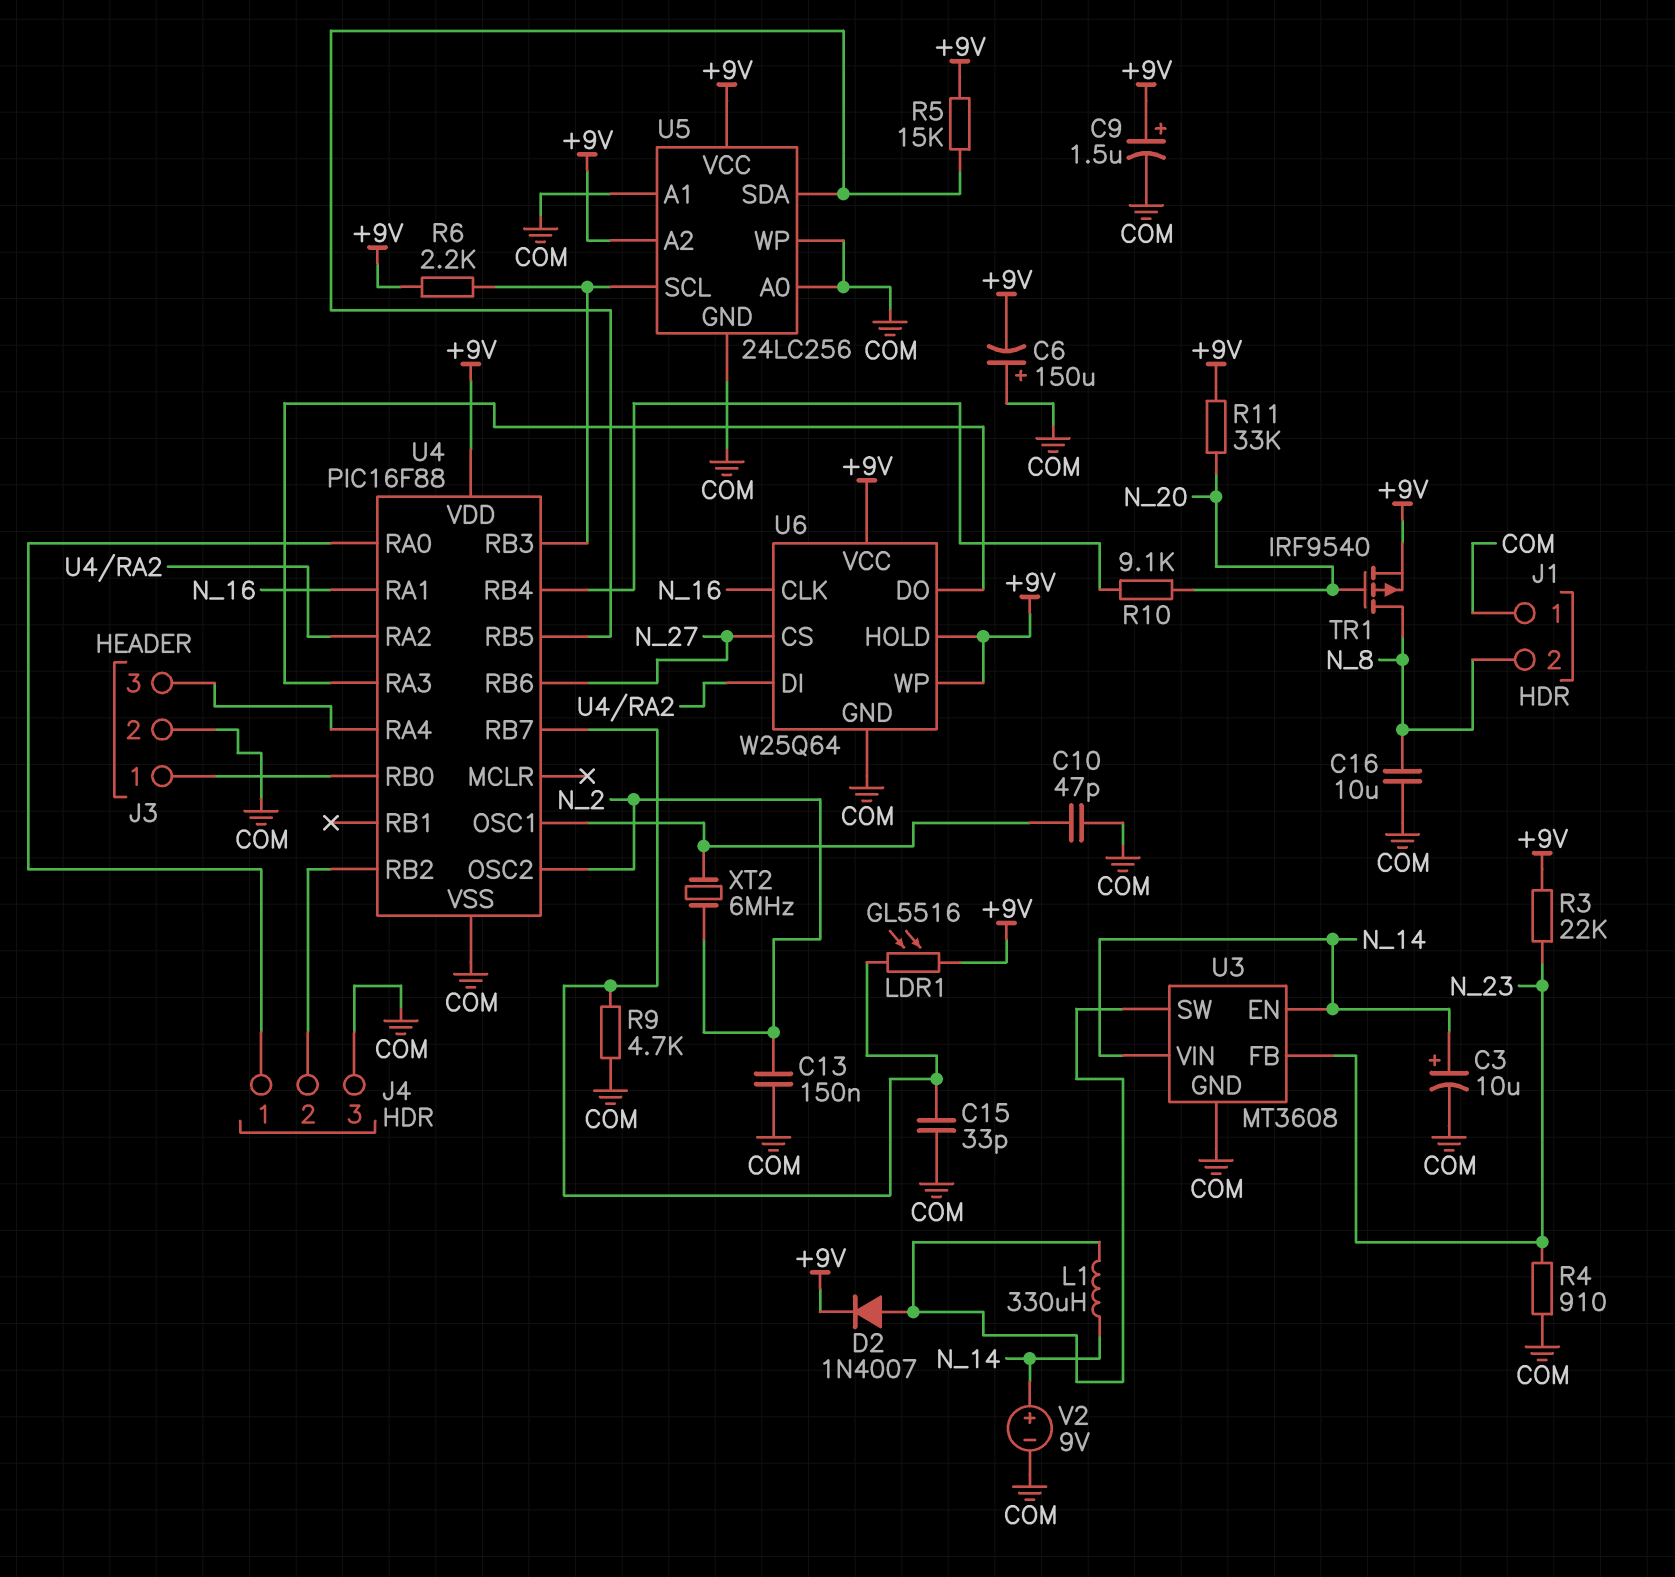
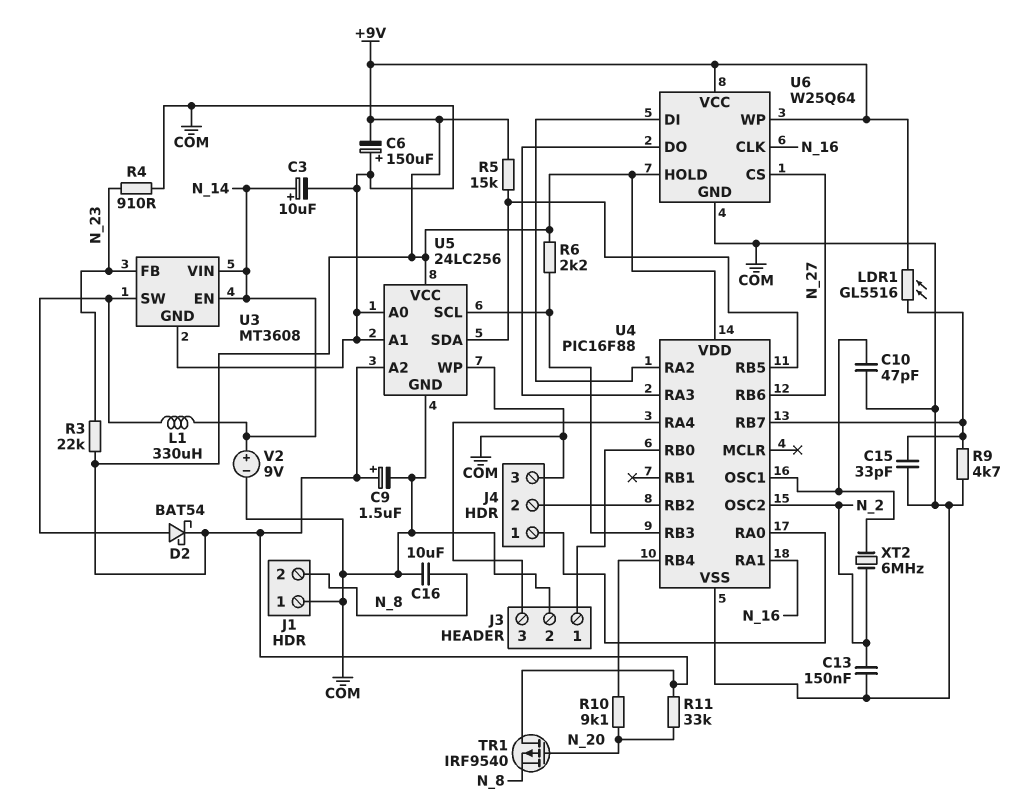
D2: diode 1N4007 (A U3/SW, K +9V) -> schottky BAT54 (A U3/SW, K +9V)
TR1: PMOS IRF9540 (G N_20, D N_8, S +9V) -> PMOS IRF9540 (G N_20, D +9V, S N_8)

